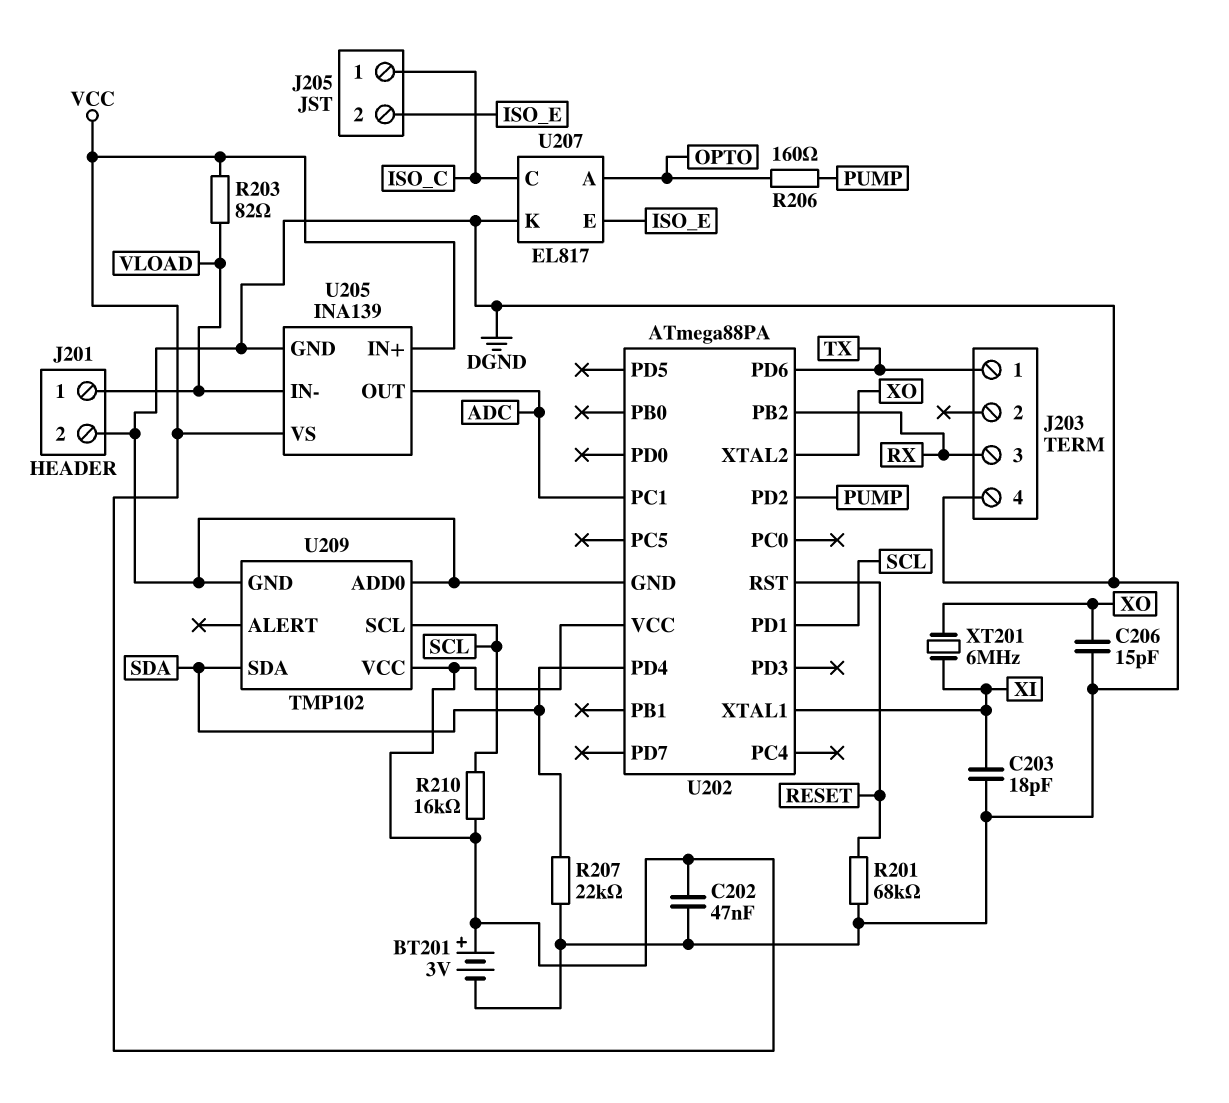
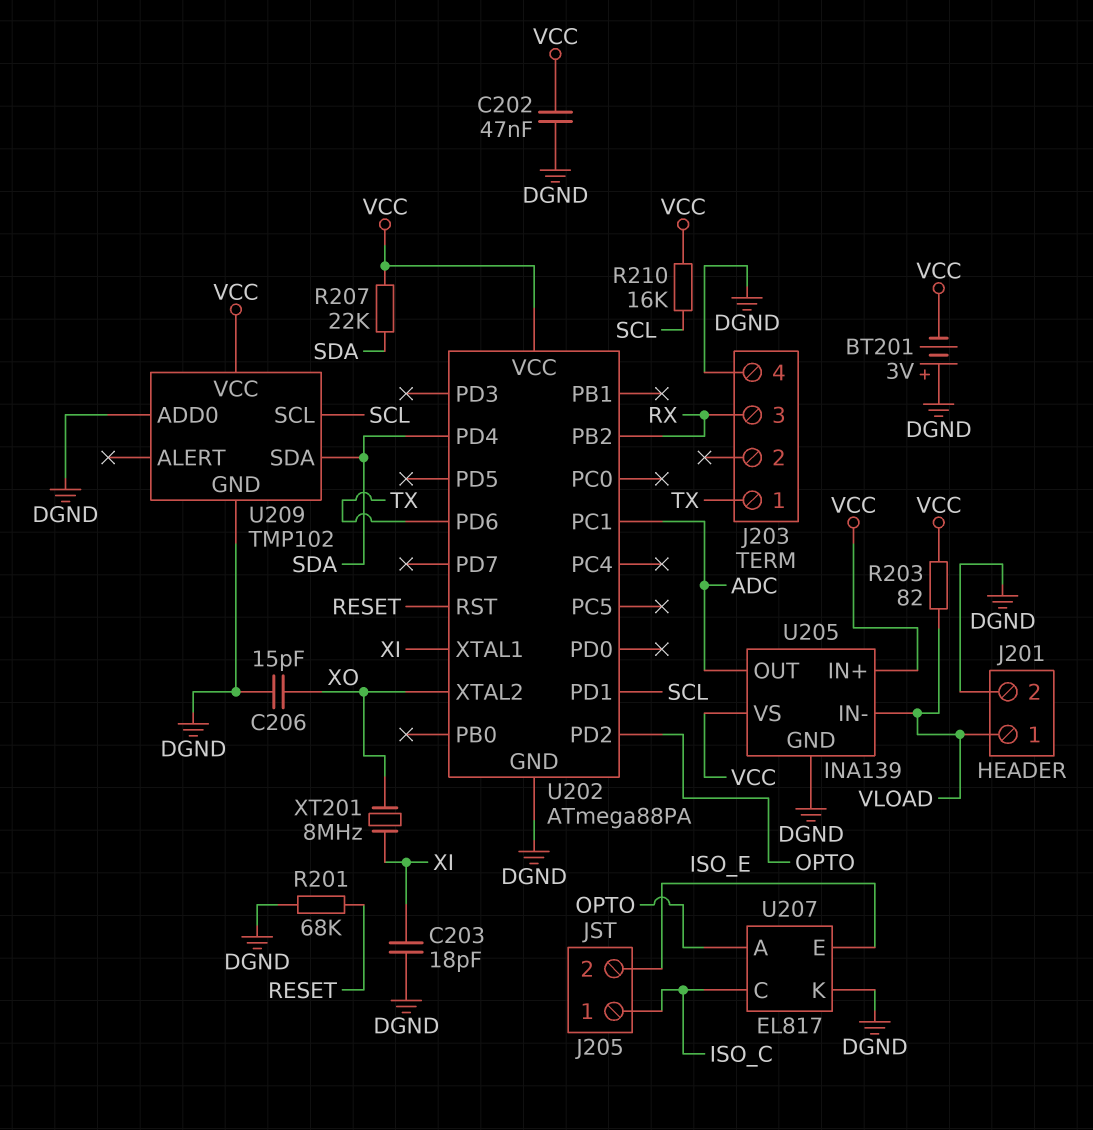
BT201: 3V (plus VCC, minus DGND) -> 3V (plus DGND, minus VCC)
R206: 160 (OPTO, PUMP) -> none
R207: 22k (DGND, SDA) -> 22k (SDA, VCC)
U202 pin PD2: PUMP -> OPTO
XT201: 6MHz (XI, XO) -> 8MHz (XI, XO)

